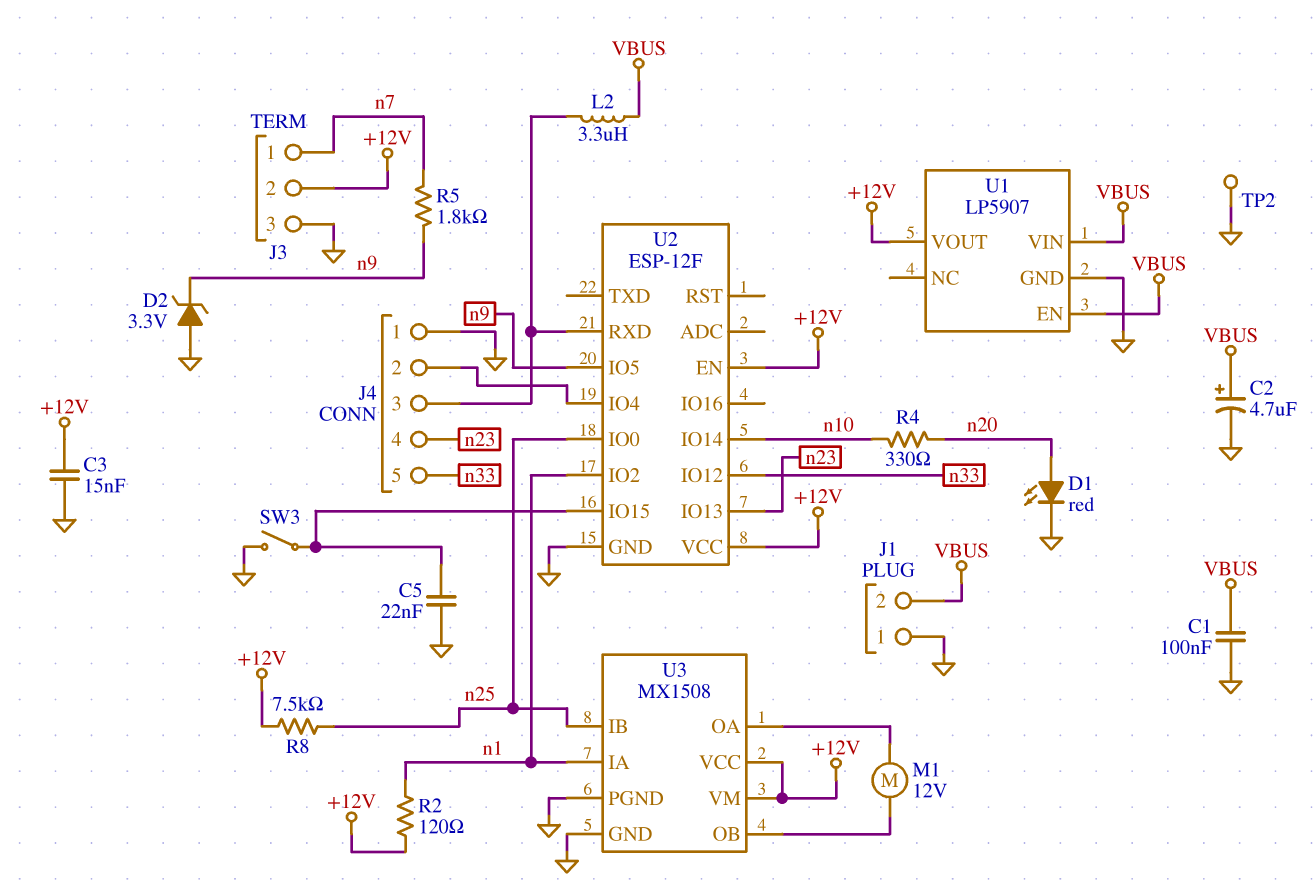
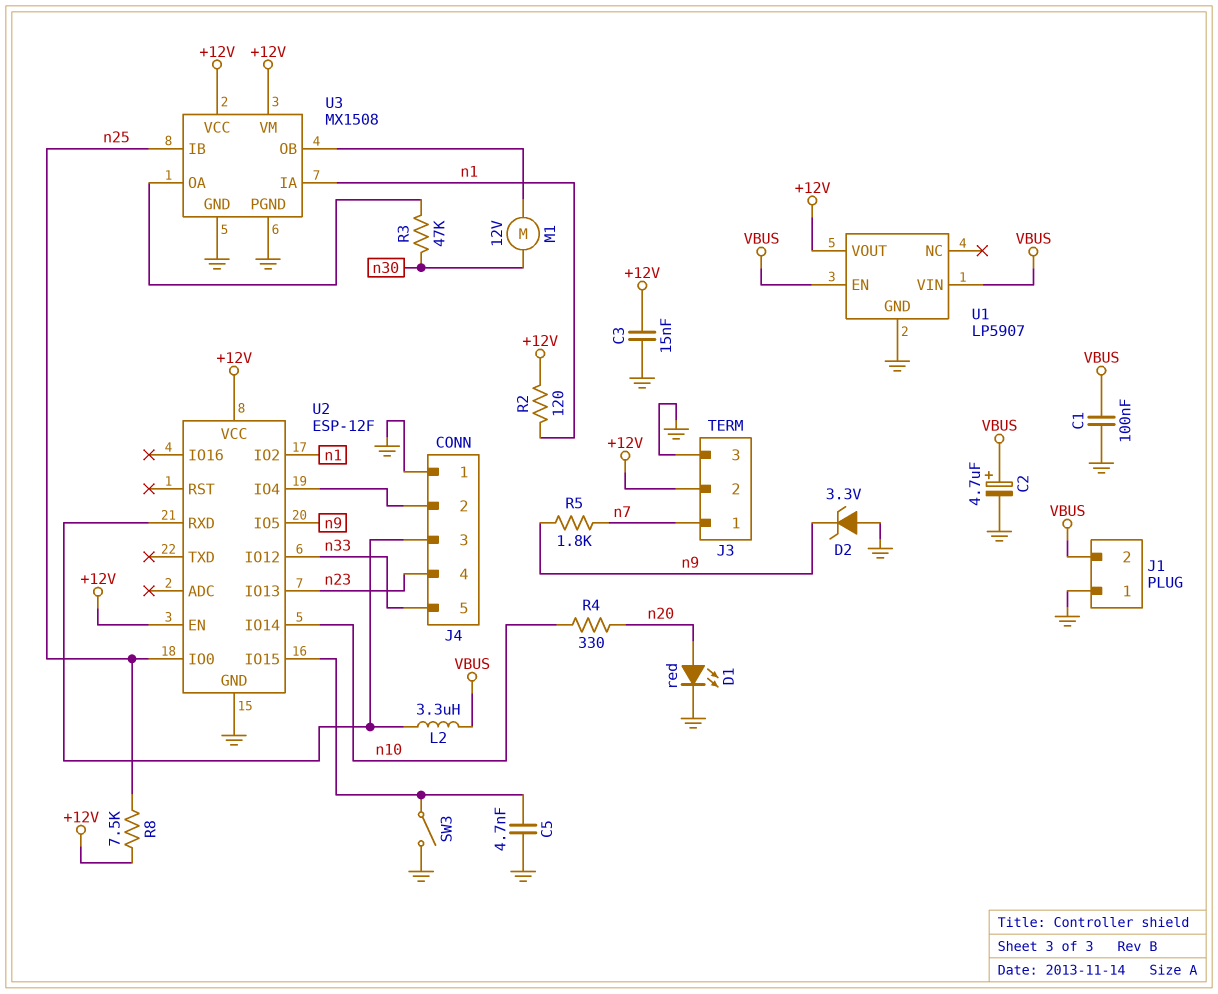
C5: 22nF (GND, U2/IO15) -> 4.7nF (GND, U2/IO15)
M1: motor 12V (U3/OA, U3/OB) -> motor 12V (U3/OB, n30)
R3: none -> 47k (U3/OA, n30)
TP2: test point (GND) -> none

